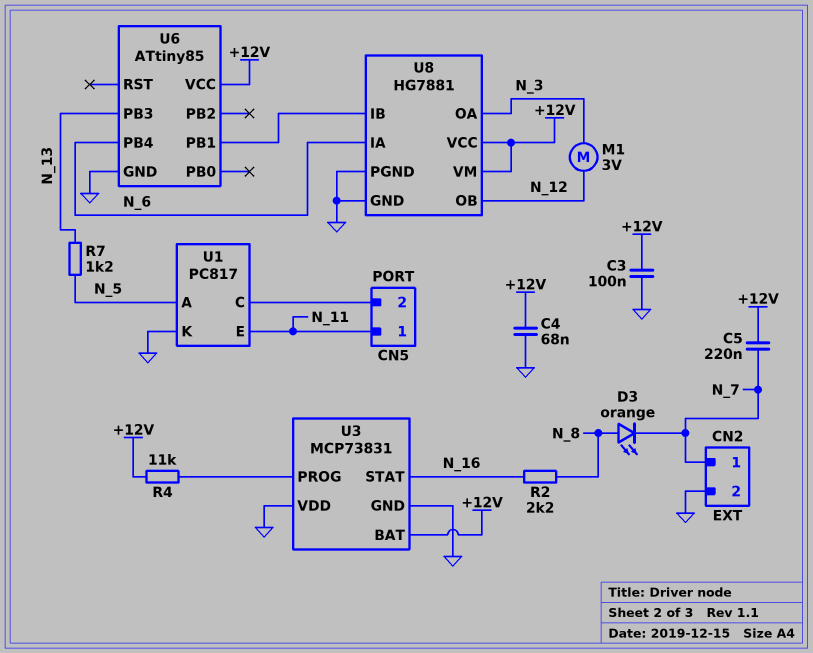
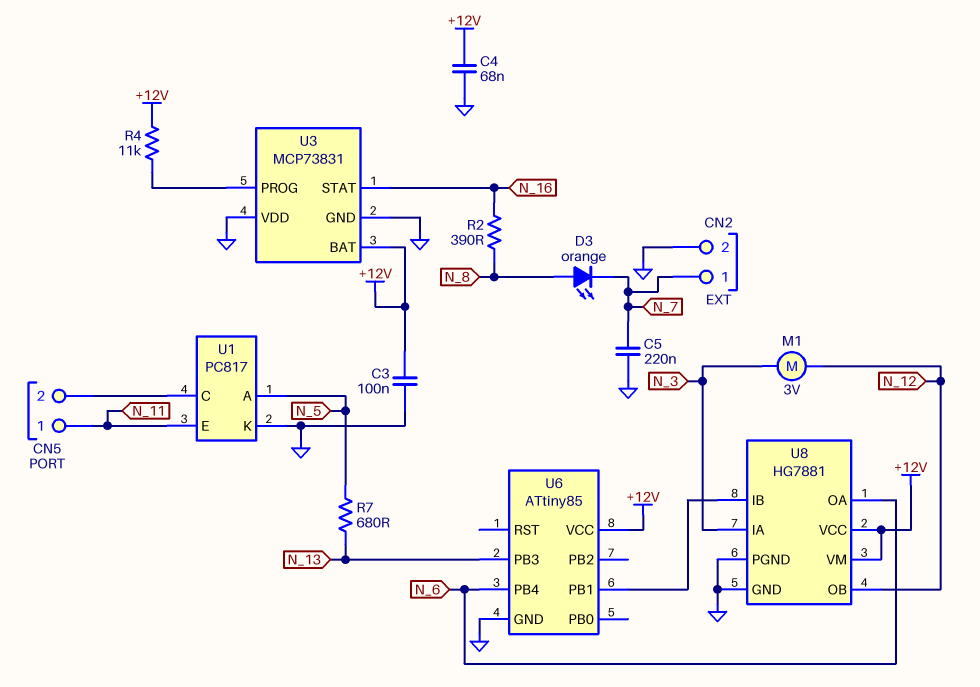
C5: 220nF (+12V, N_7) -> 220nF (GND, N_7)
R2: 2.2k (N_8, N_16) -> 390 (N_8, N_16)
R7: 1.2k (N_5, N_13) -> 680 (N_5, N_13)
U8 pin IA: N_6 -> N_3
U8 pin OA: N_3 -> N_6

